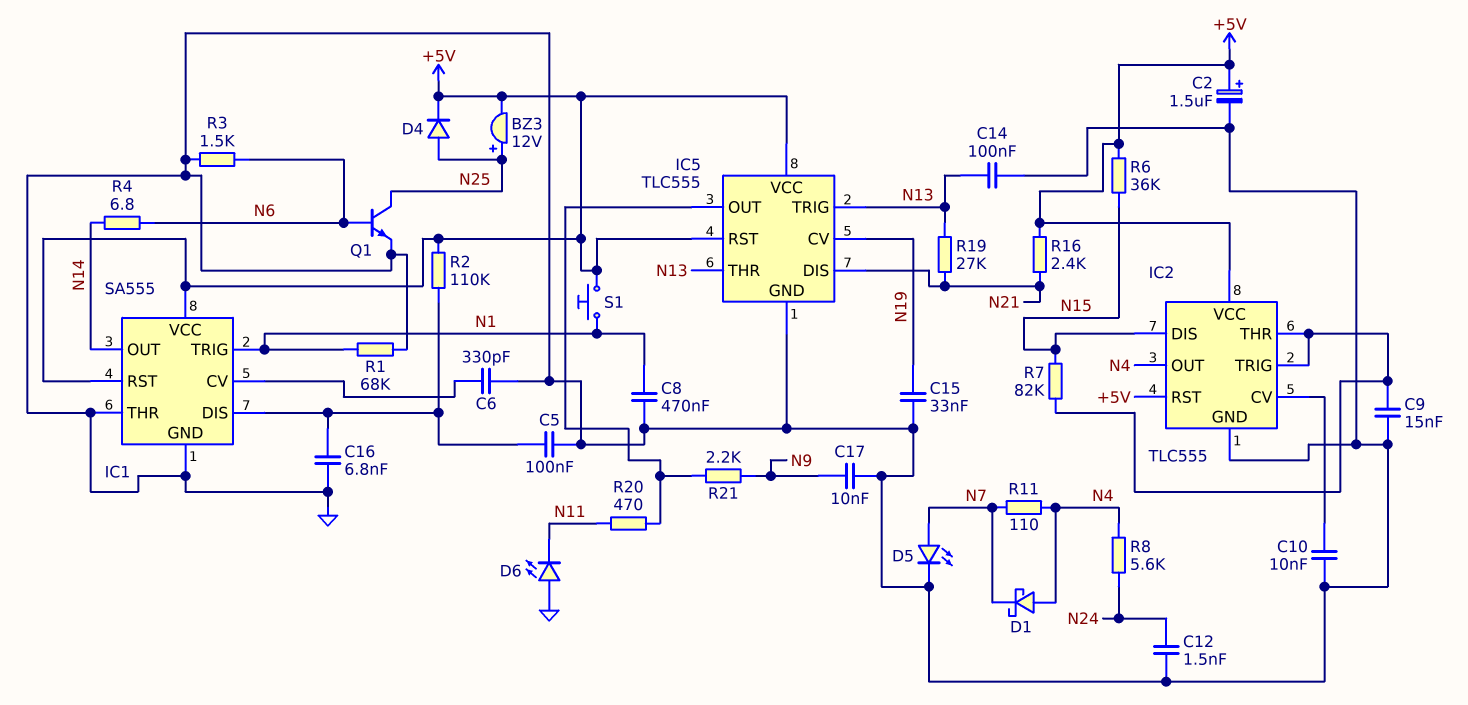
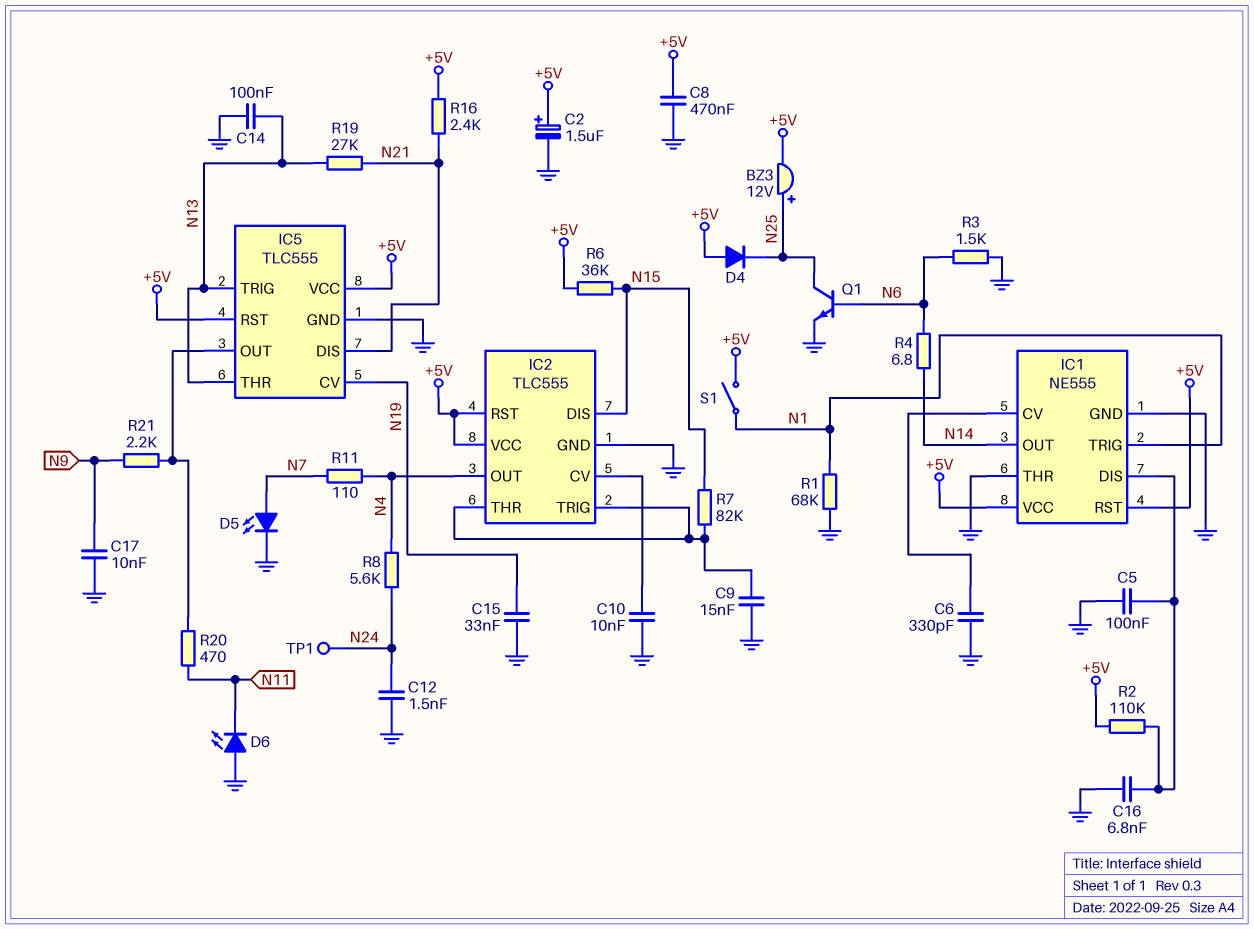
C8: 470nF (GND, N1) -> 470nF (+5V, GND)
D1: schottky (A N4, K N7) -> none
D4: diode (A N25, K +5V) -> diode (A +5V, K N25)
IC1: SA555 -> NE555
S1: button (+5V, N1) -> switch (+5V, N1)
TP1: none -> test point (N24)

